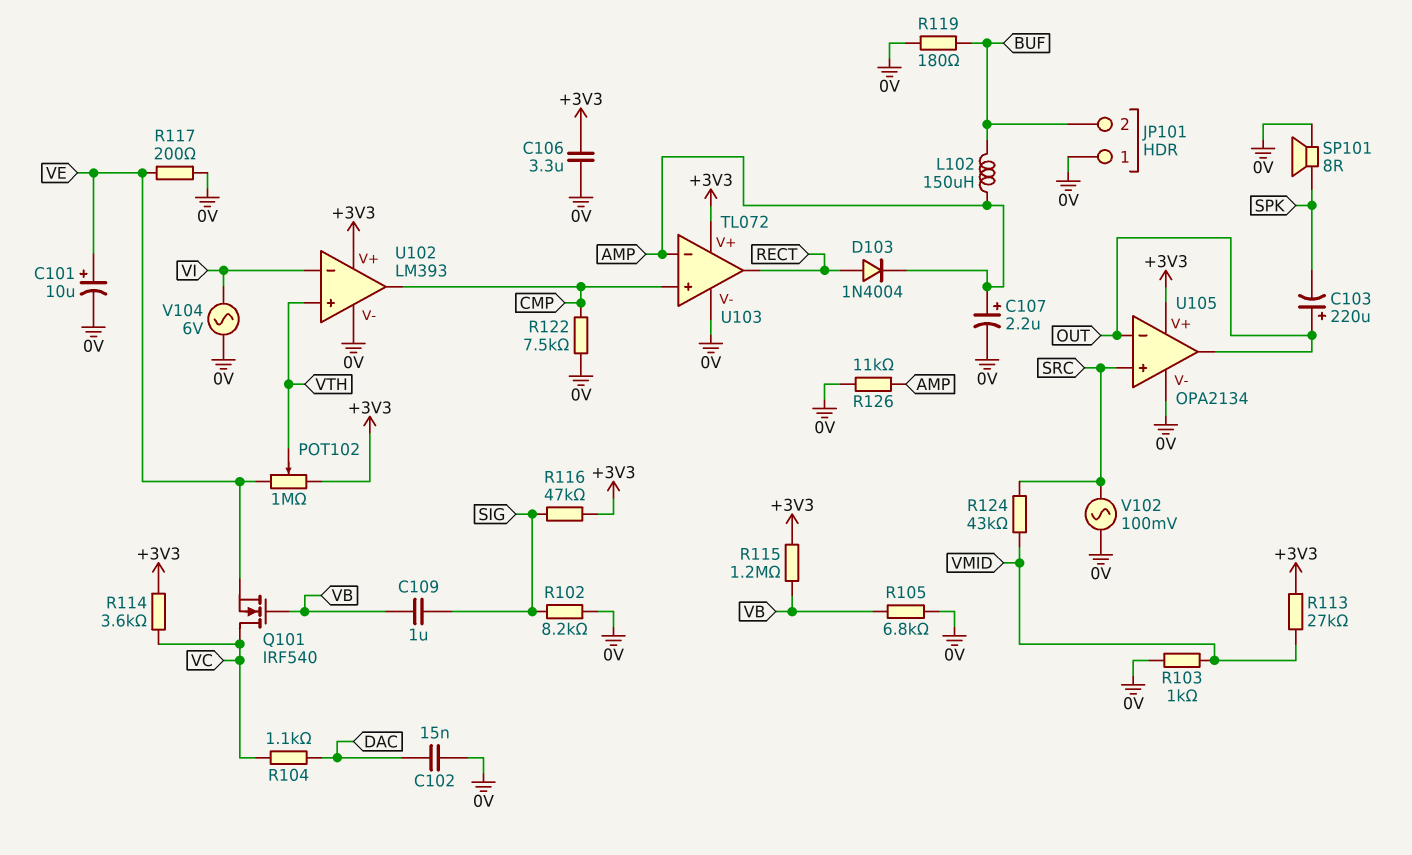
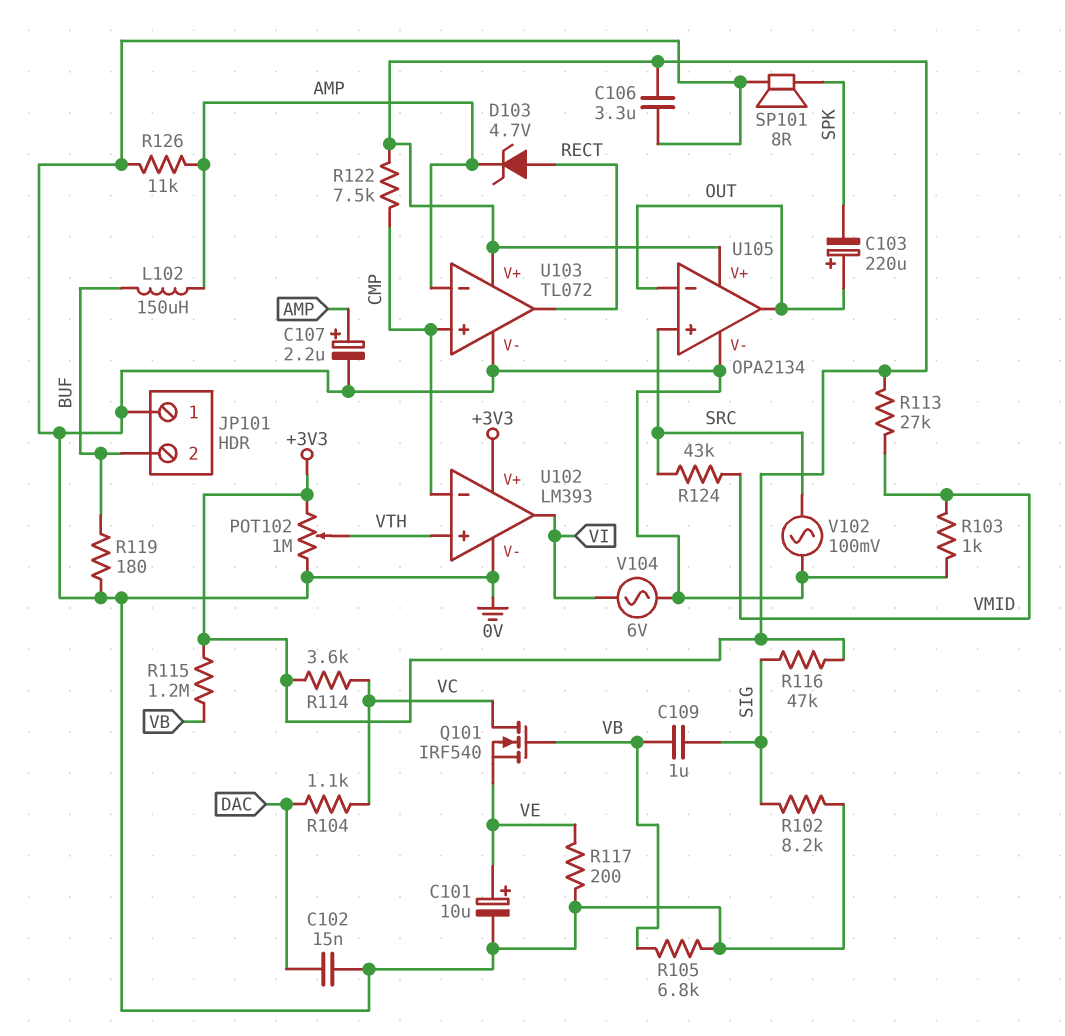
D103: diode 1N4004 (A RECT, K AMP) -> zener 4.7V (A RECT, K AMP)
POT102: 1M (+3V3, VE, wiper VTH) -> 1M (+3V3, 0V, wiper VTH)
R122: 7.5k (0V, CMP) -> 7.5k (+3V3, CMP)
U102 pin in-: VI -> CMP
U102 pin out: CMP -> VI

